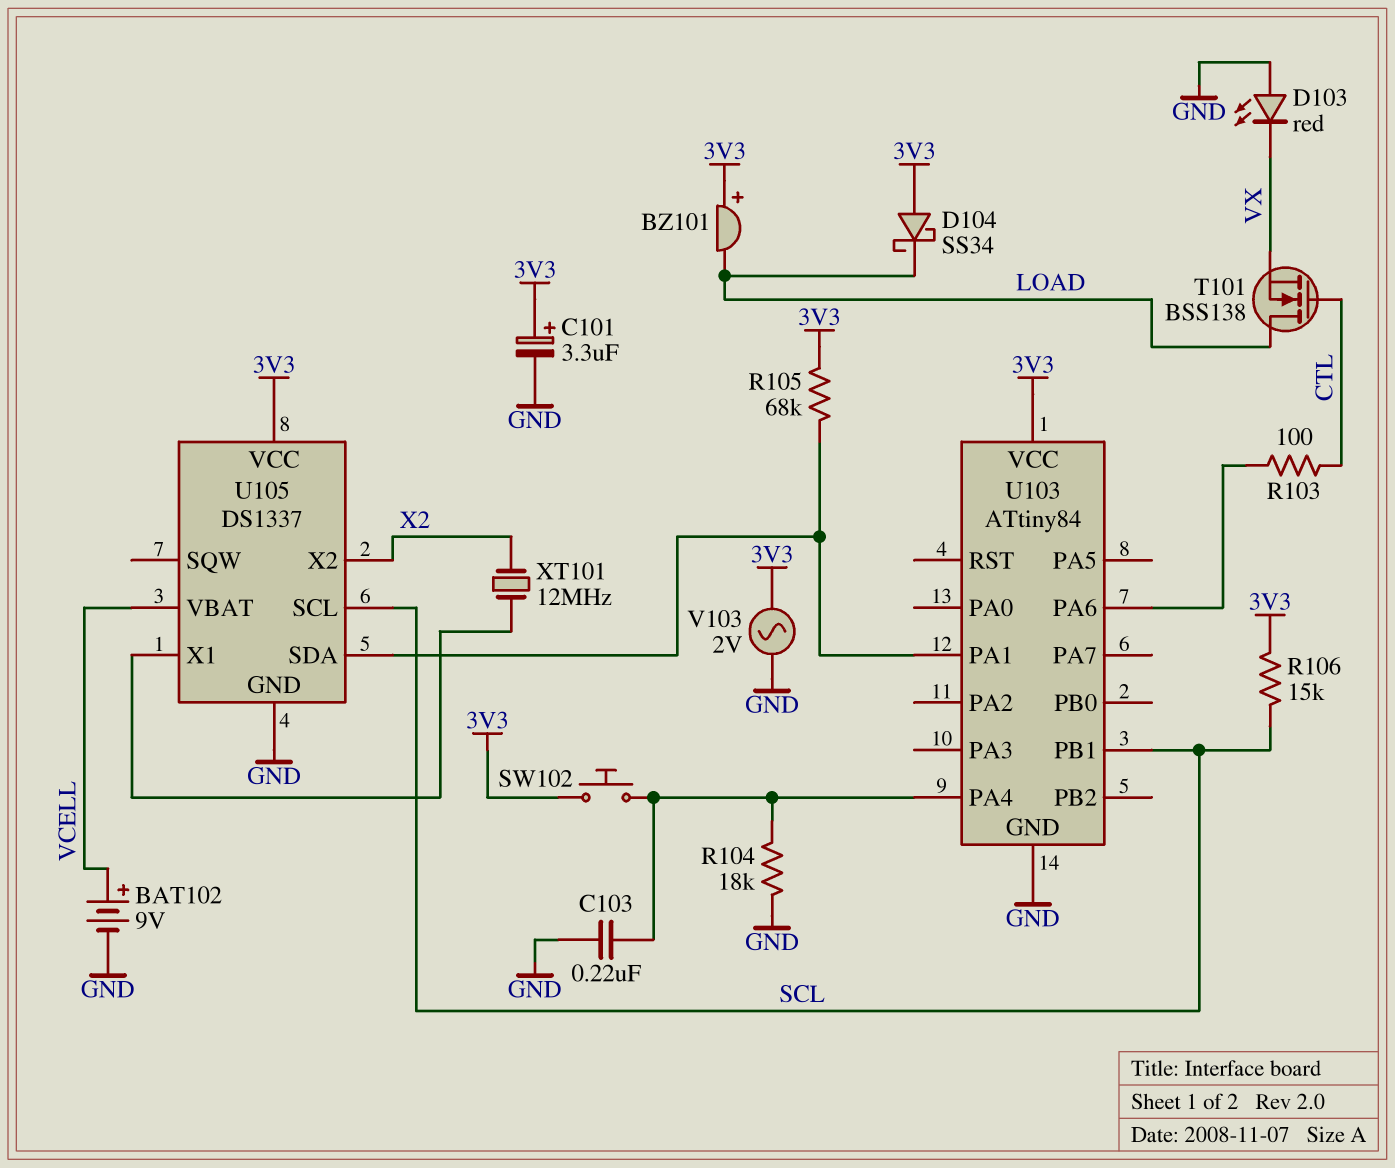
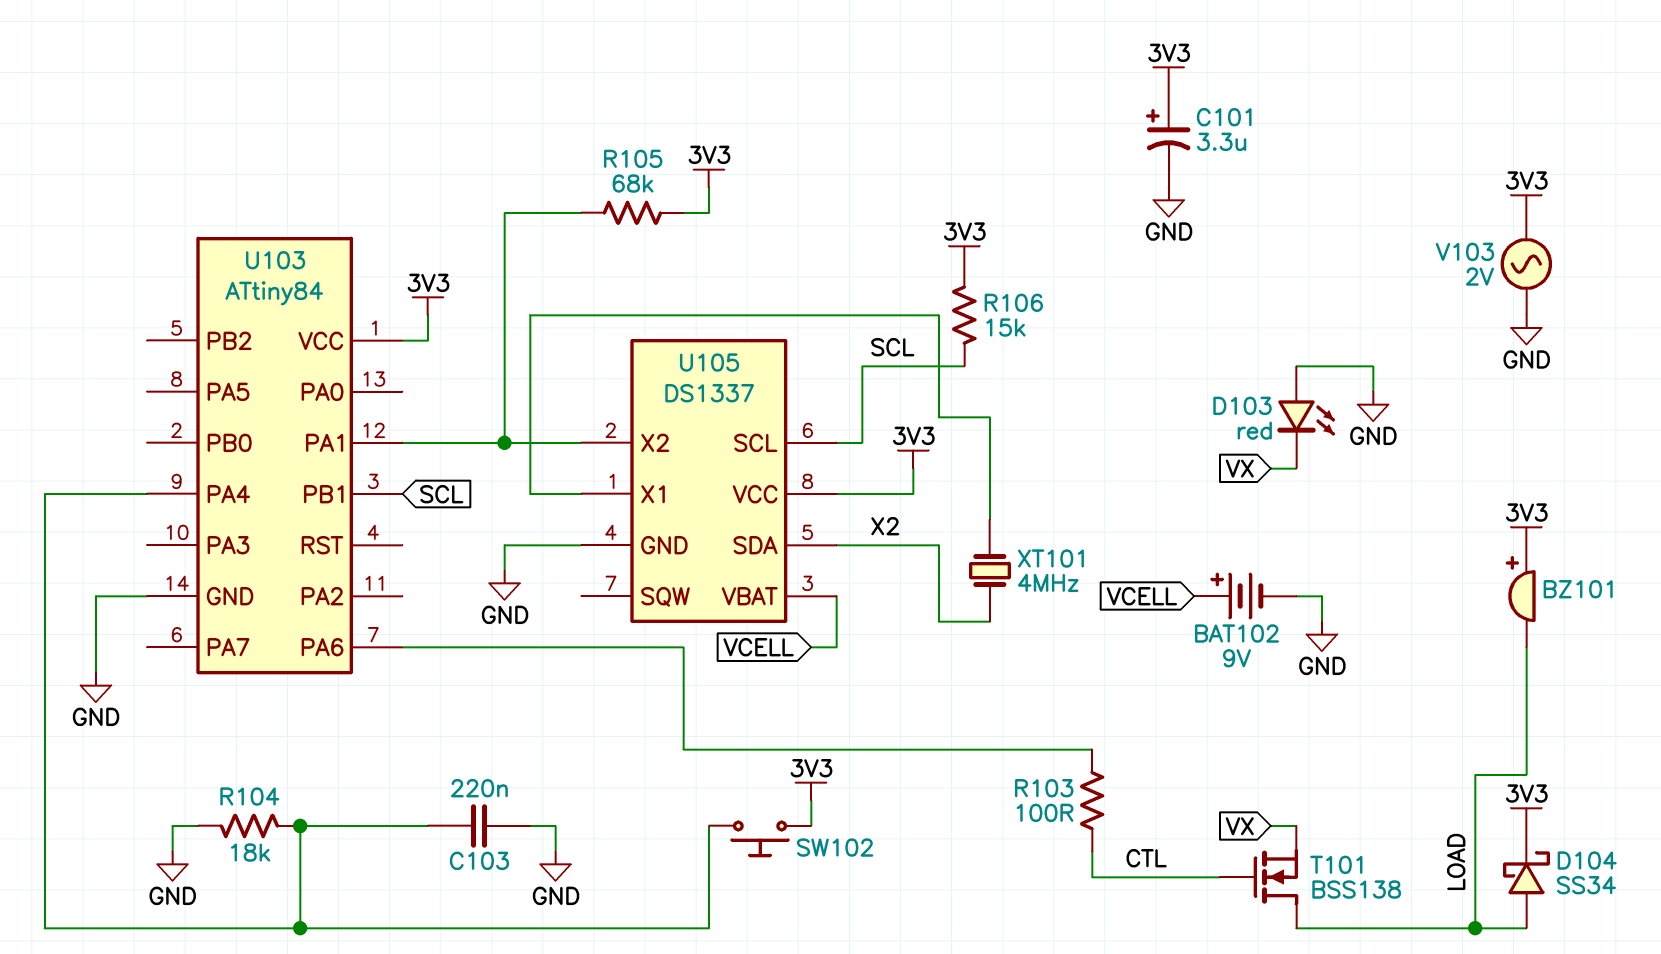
D104: schottky SS34 (A 3V3, K LOAD) -> schottky SS34 (A LOAD, K 3V3)
U105 pin SDA: U103/PA1 -> X2
U105 pin X2: X2 -> U103/PA1
XT101: 12MHz (U105/X1, X2) -> 4MHz (U105/X1, X2)

